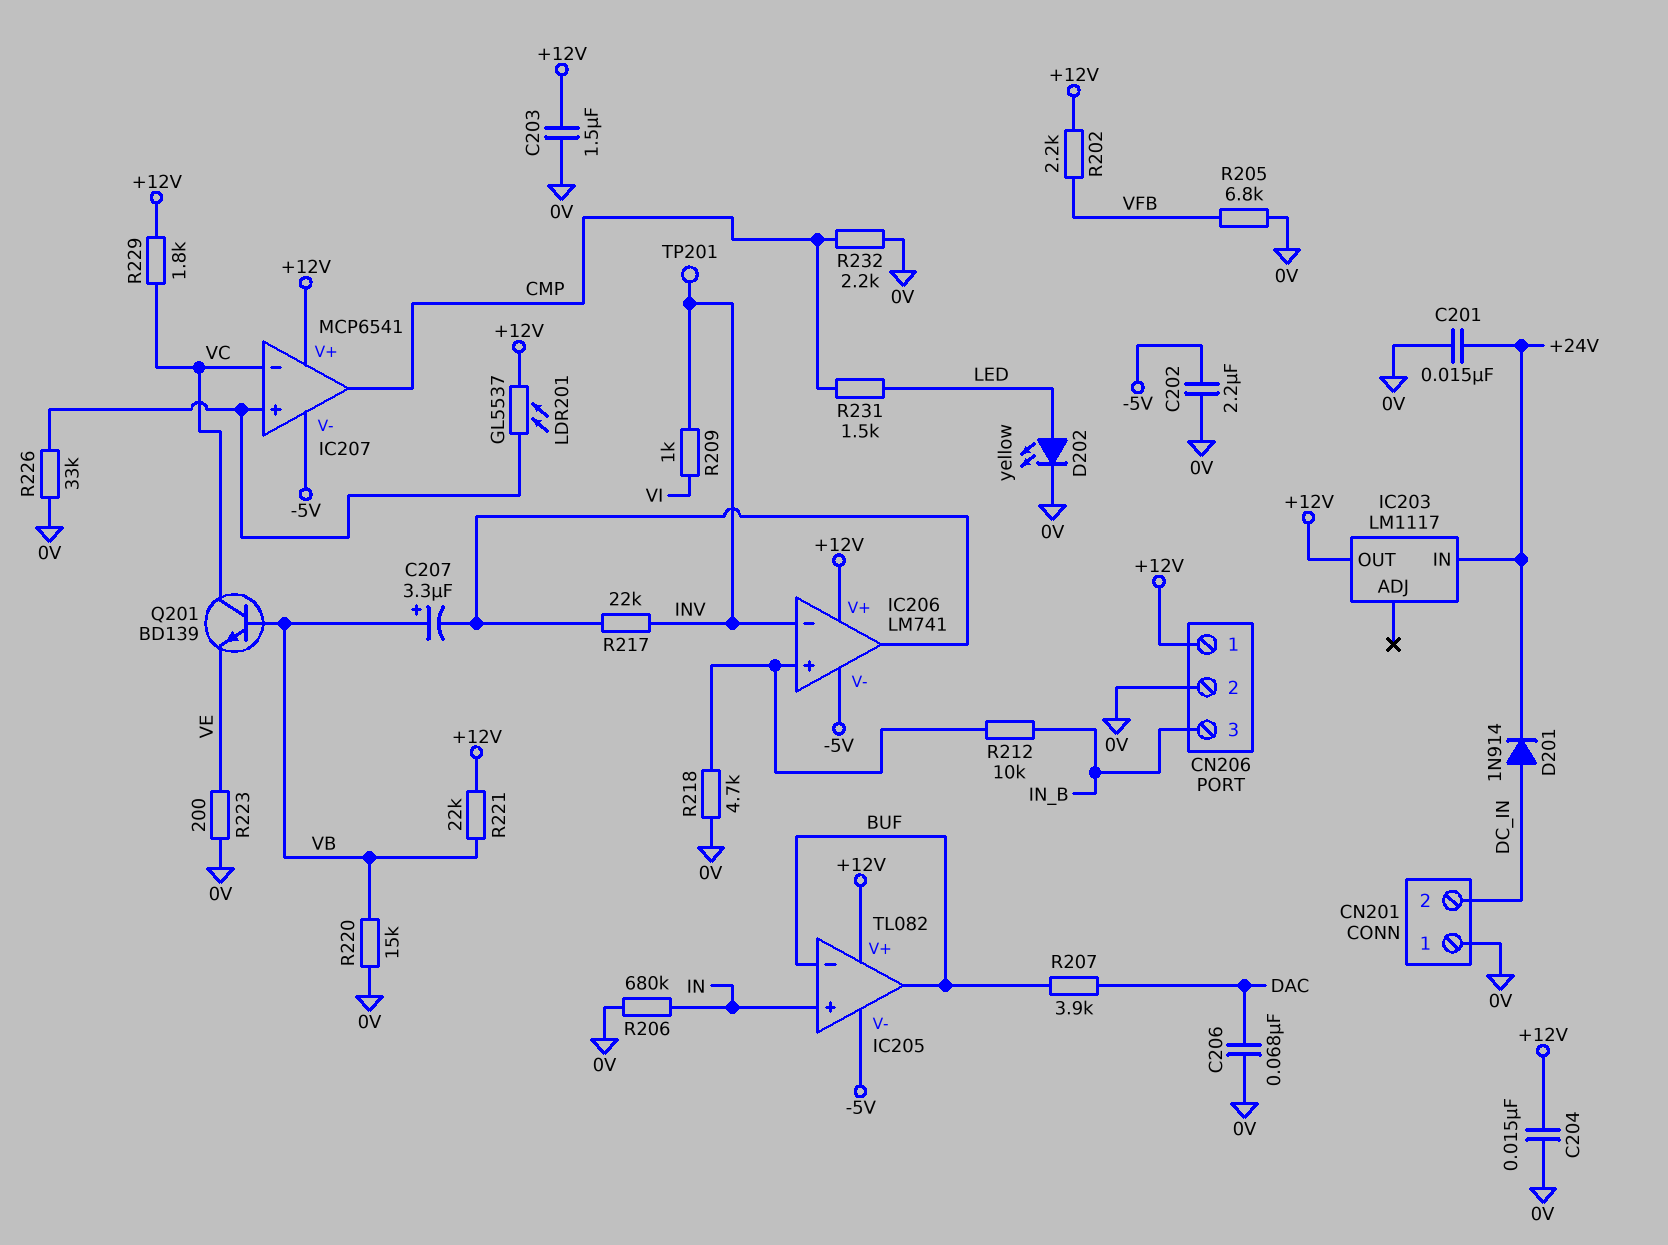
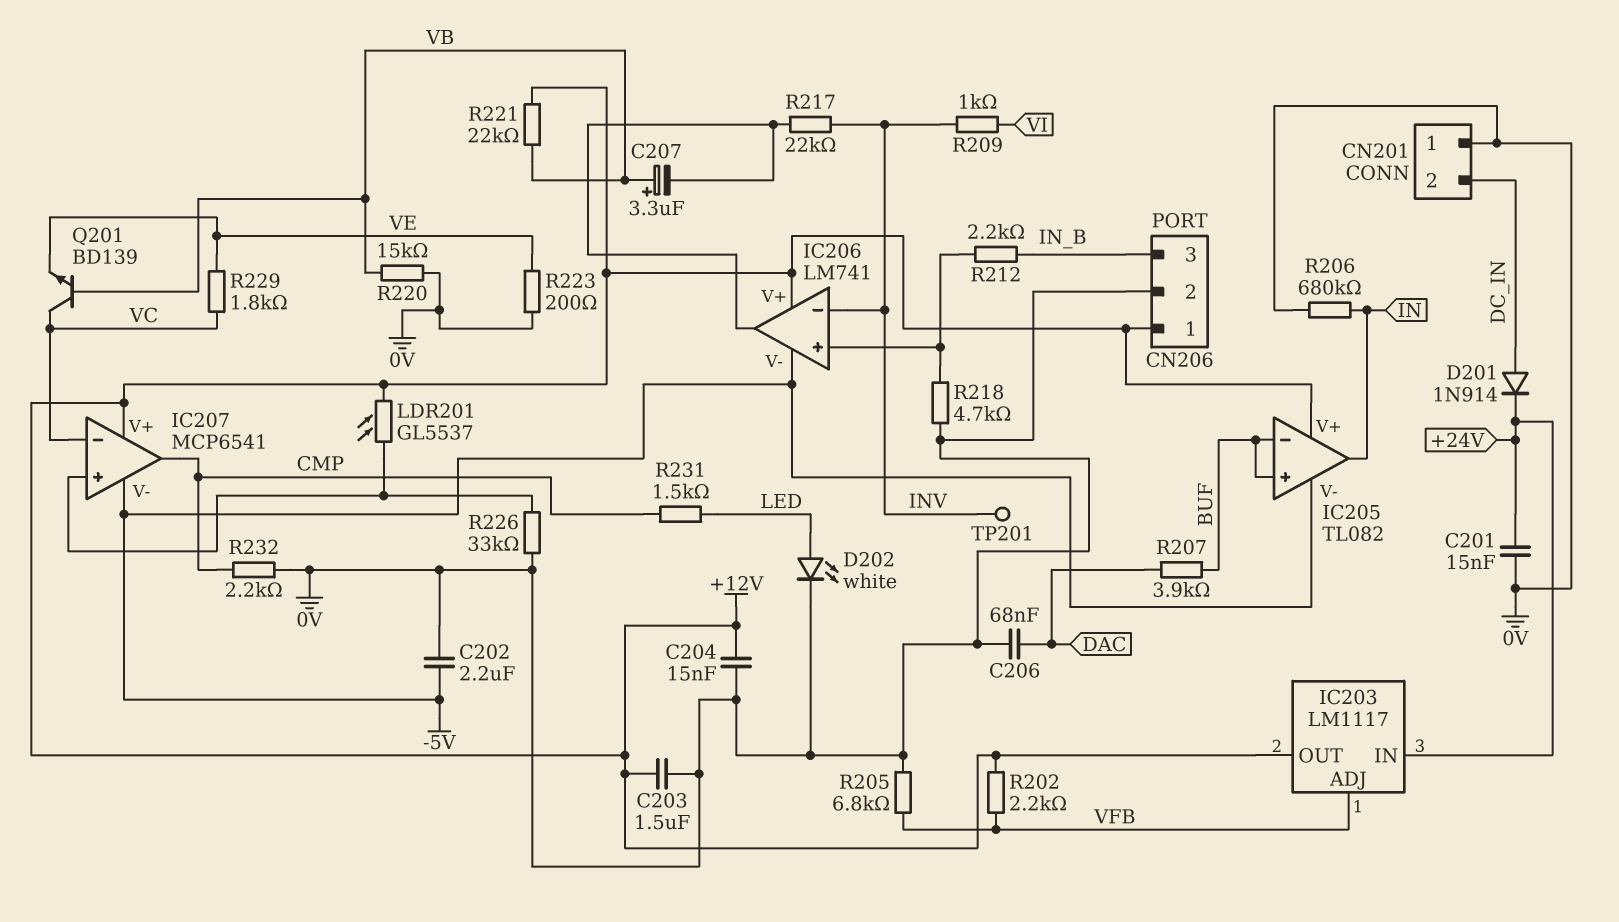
D202: LED yellow (A LED, K 0V) -> LED white (A LED, K 0V)
IC203 pin ADJ: none -> VFB
IC205 pin in+: IN -> BUF
IC205 pin out: BUF -> IN
R212: 10k (IC206/in+, IN_B) -> 2.2k (IC206/in+, IN_B)
R229: 1.8k (+12V, VC) -> 1.8k (VC, VE)

